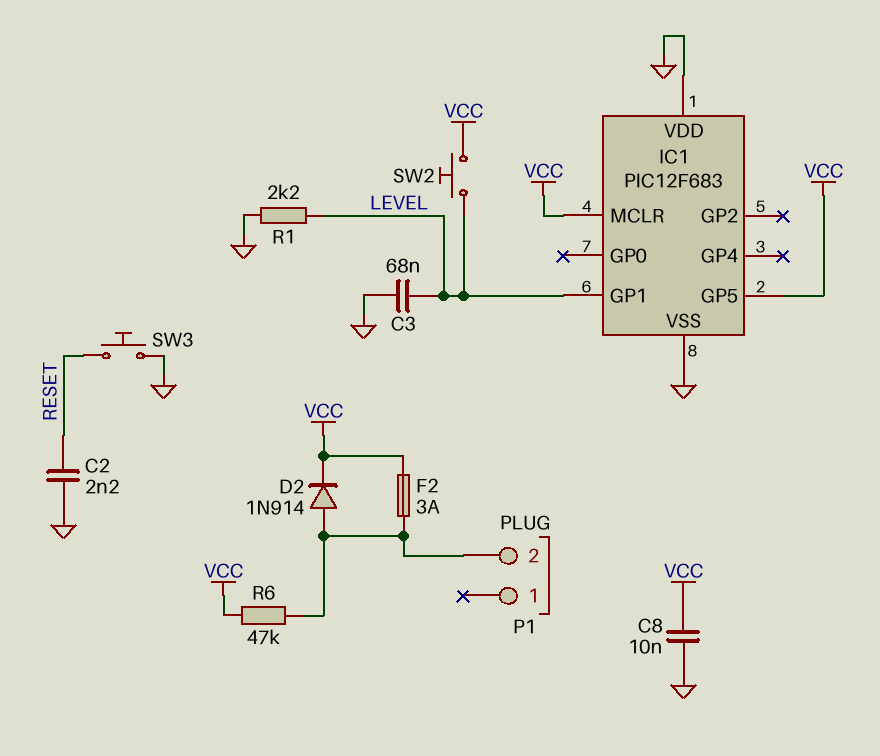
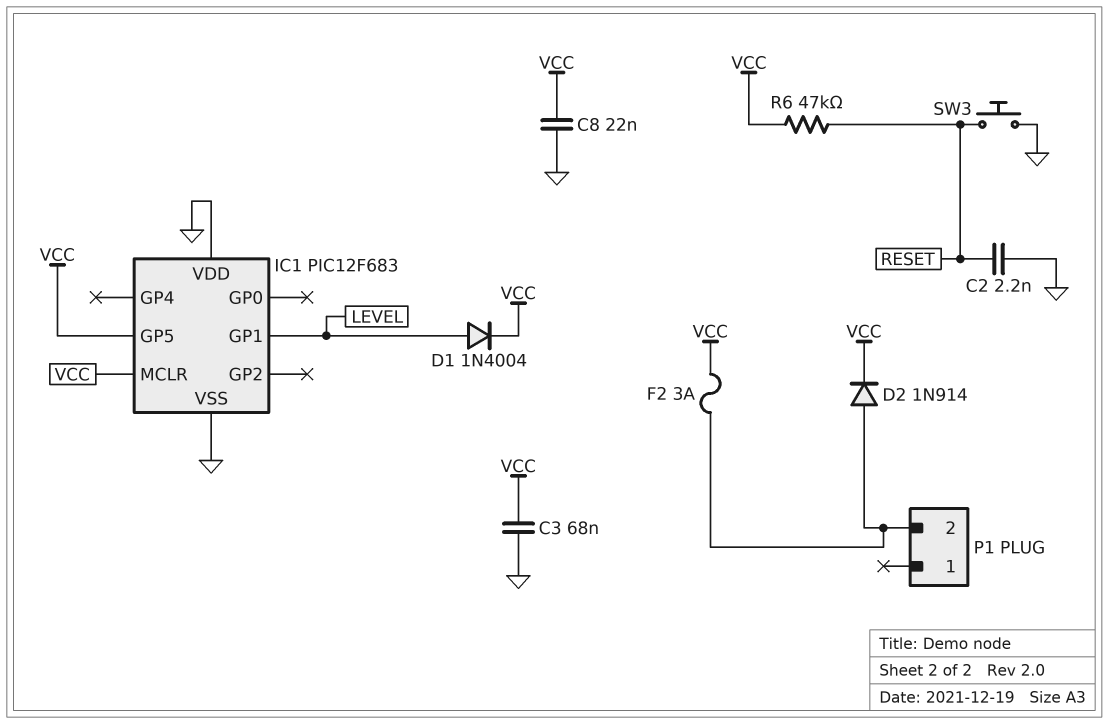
C3: 68nF (GND, LEVEL) -> 68nF (GND, VCC)
C8: 10nF (GND, VCC) -> 22nF (GND, VCC)
D1: none -> diode 1N4004 (A LEVEL, K VCC)
R1: 2.2k (GND, LEVEL) -> none
R6: 47k (P1/2, VCC) -> 47k (RESET, VCC)
SW2: button (LEVEL, VCC) -> none

